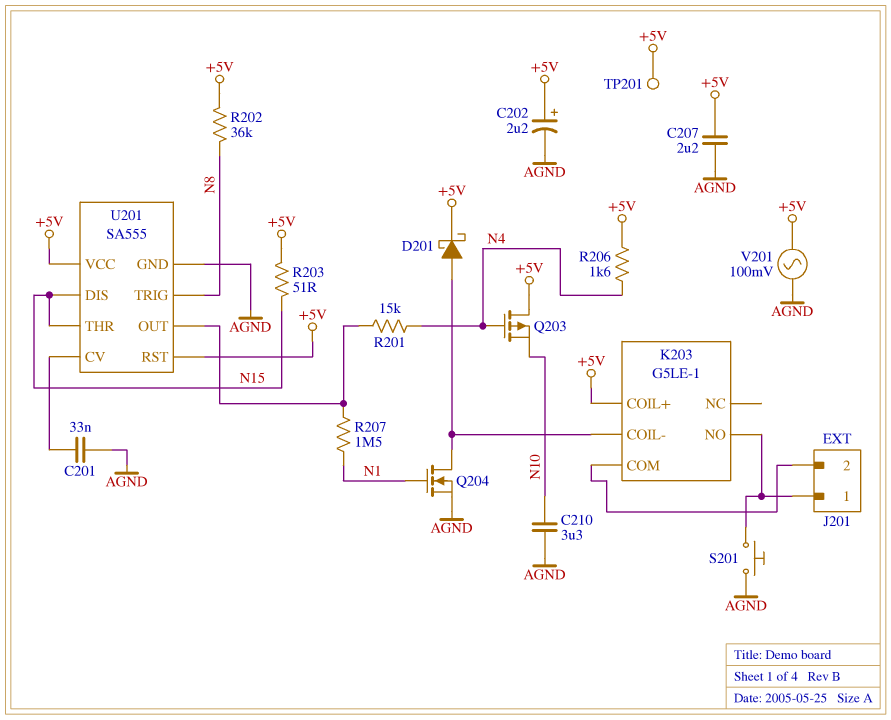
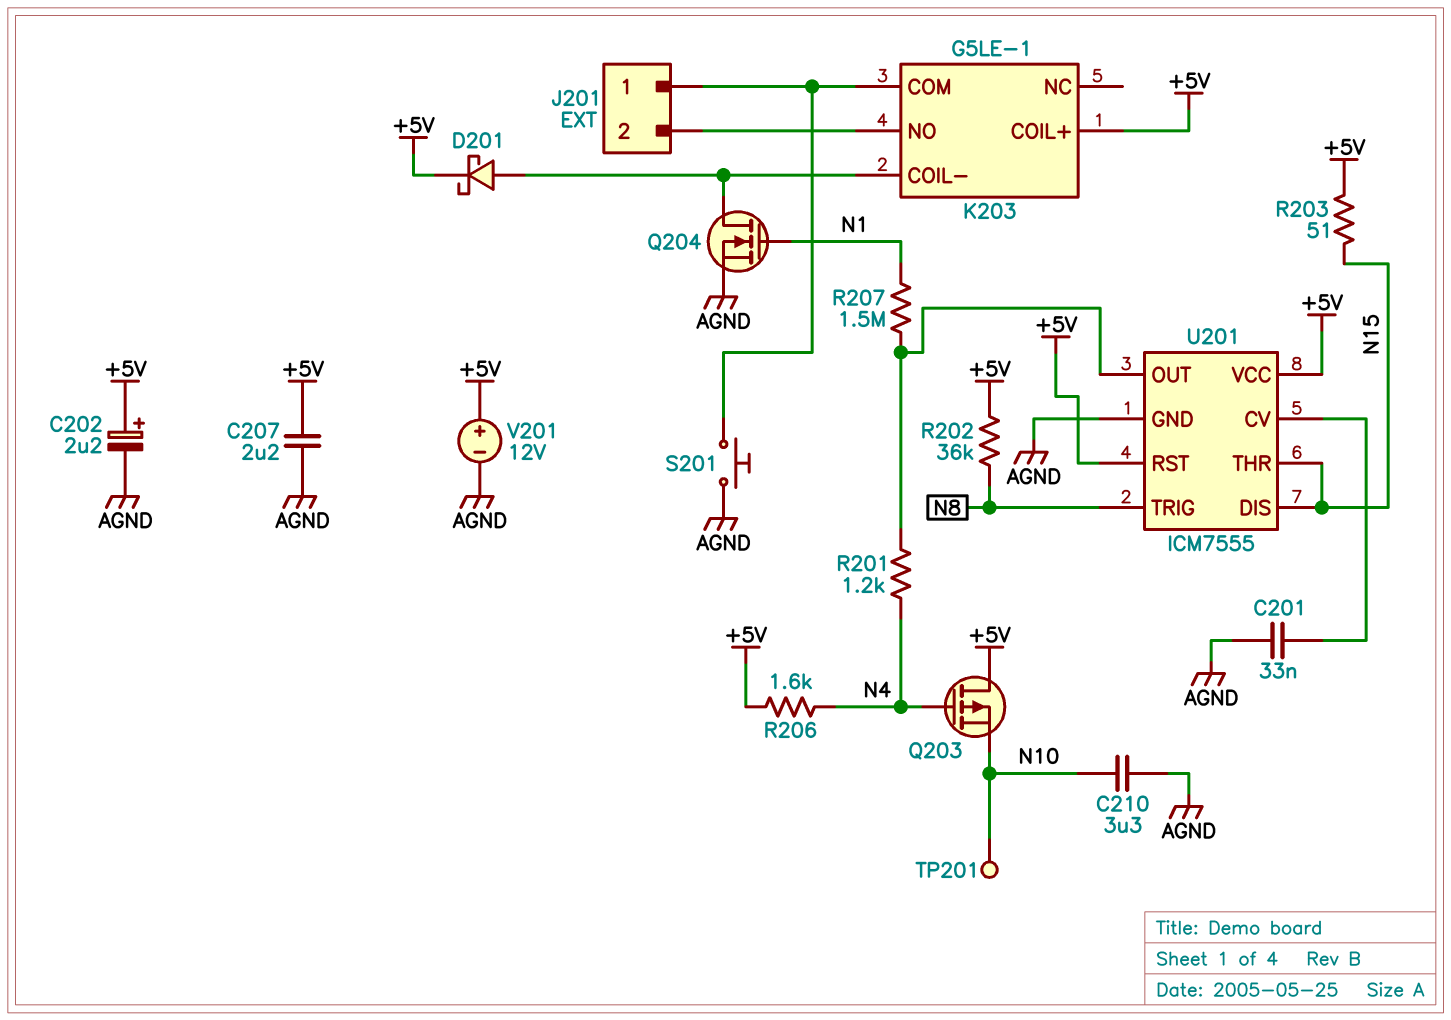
K203 pin COM: J201/2 -> J201/1
K203 pin NO: J201/1 -> J201/2
R201: 15k (N4, U201/OUT) -> 1.2k (N4, U201/OUT)
TP201: test point (+5V) -> test point (N10)
U201: SA555 -> ICM7555
V201: AC 100mV (+5V, AGND) -> 12V (plus +5V, minus AGND)

